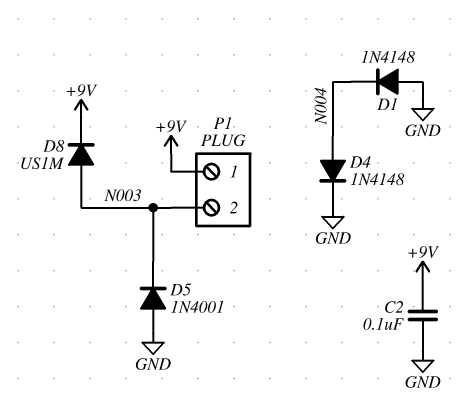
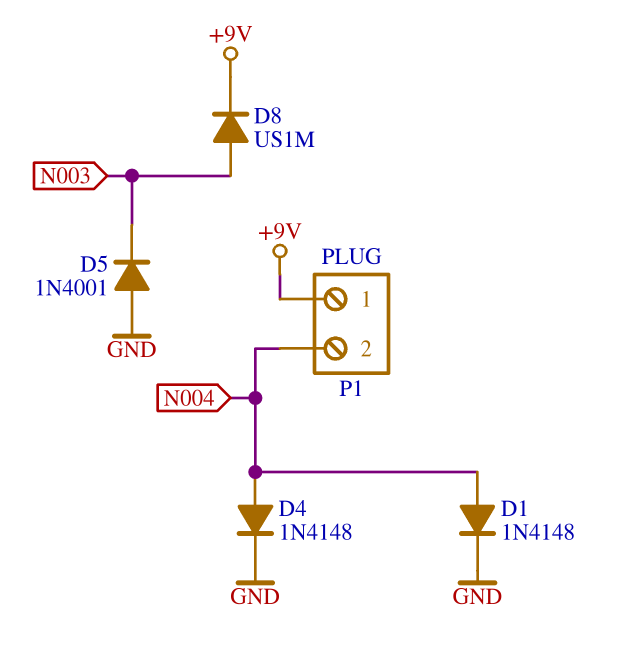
C2: 100nF (+9V, GND) -> none
D1: diode 1N4148 (A GND, K N004) -> diode 1N4148 (A N004, K GND)
P1 pin 2: N003 -> N004

